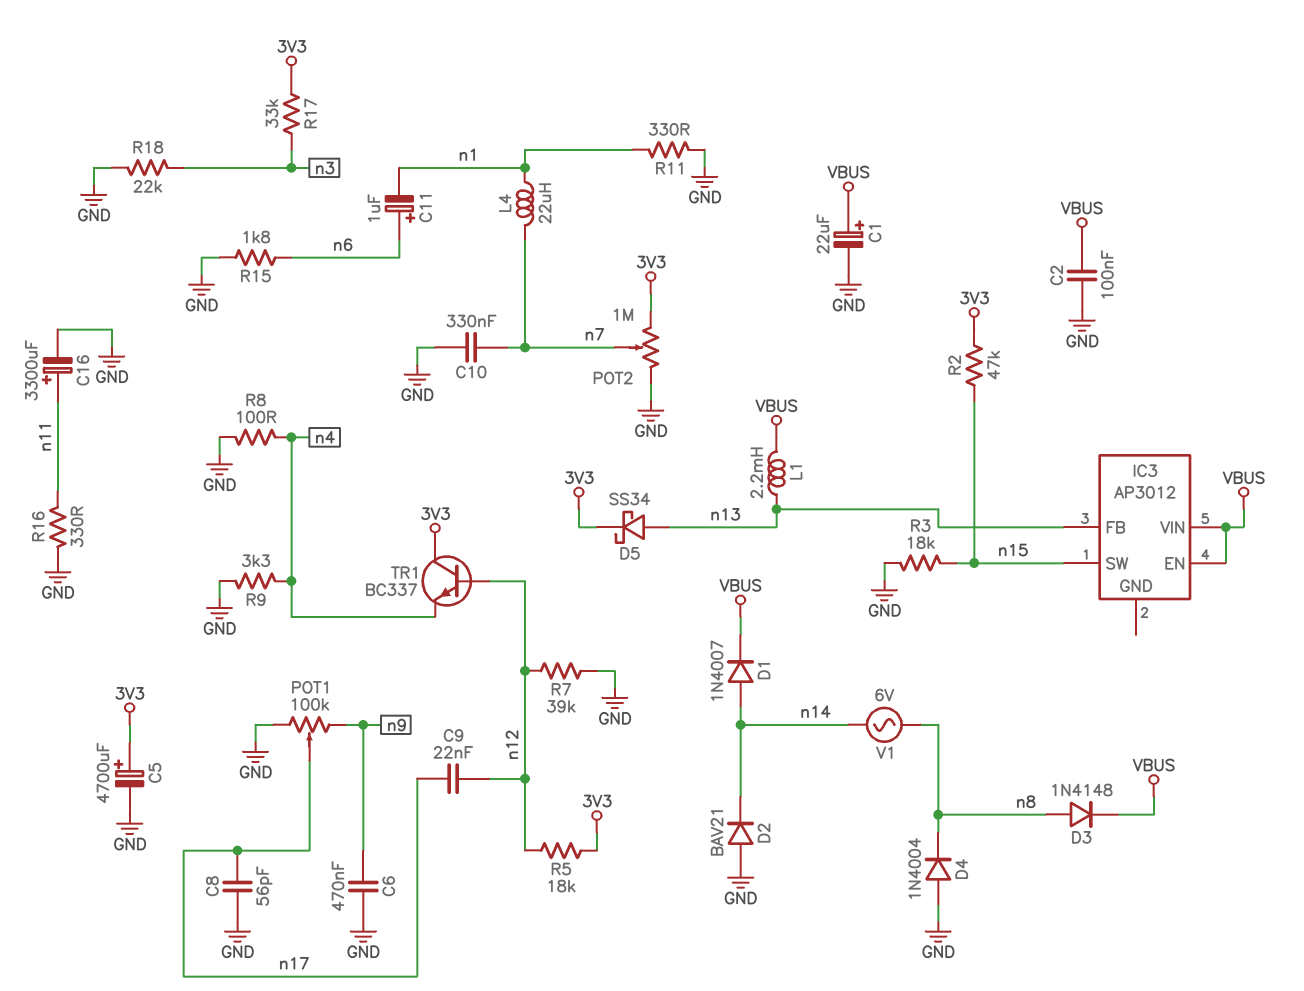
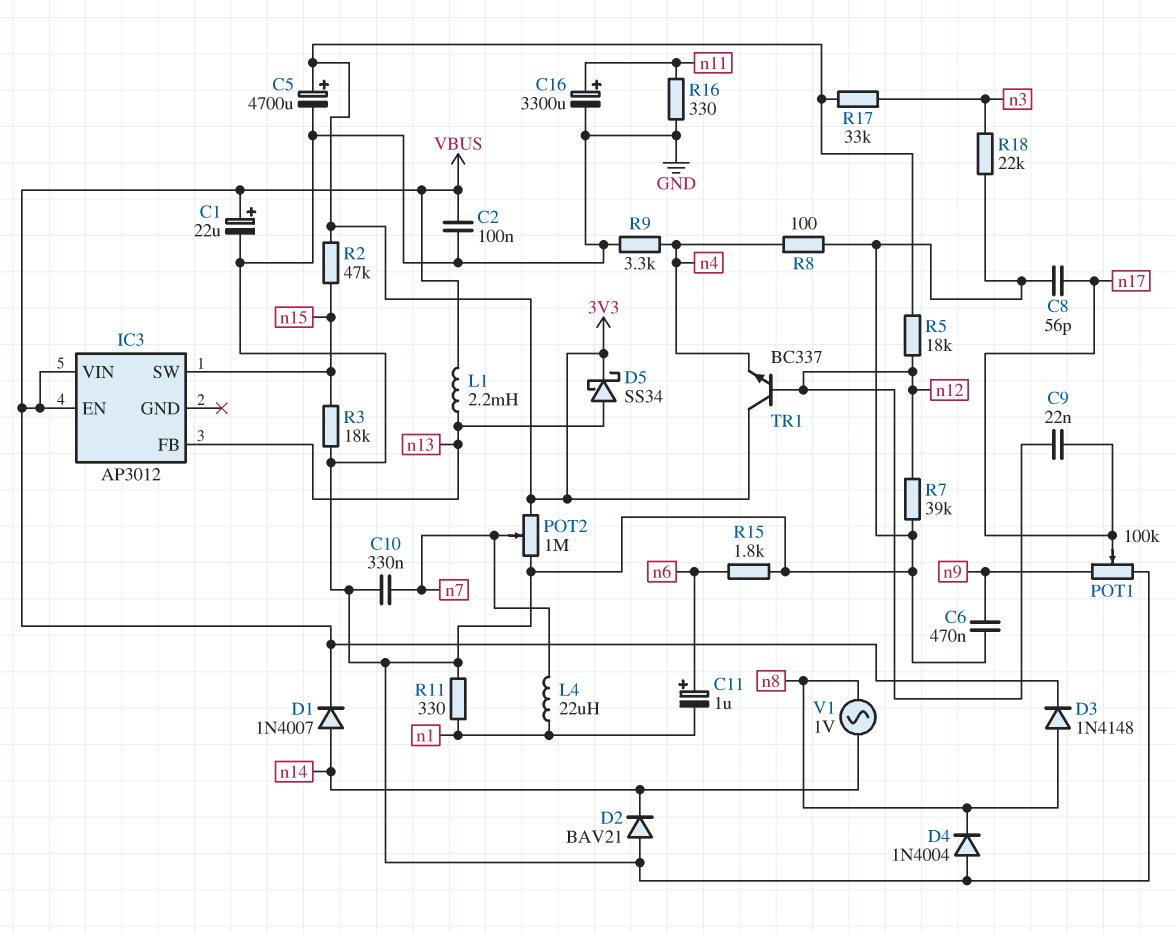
V1: AC 6V (n8, n14) -> AC 1V (n8, n14)

